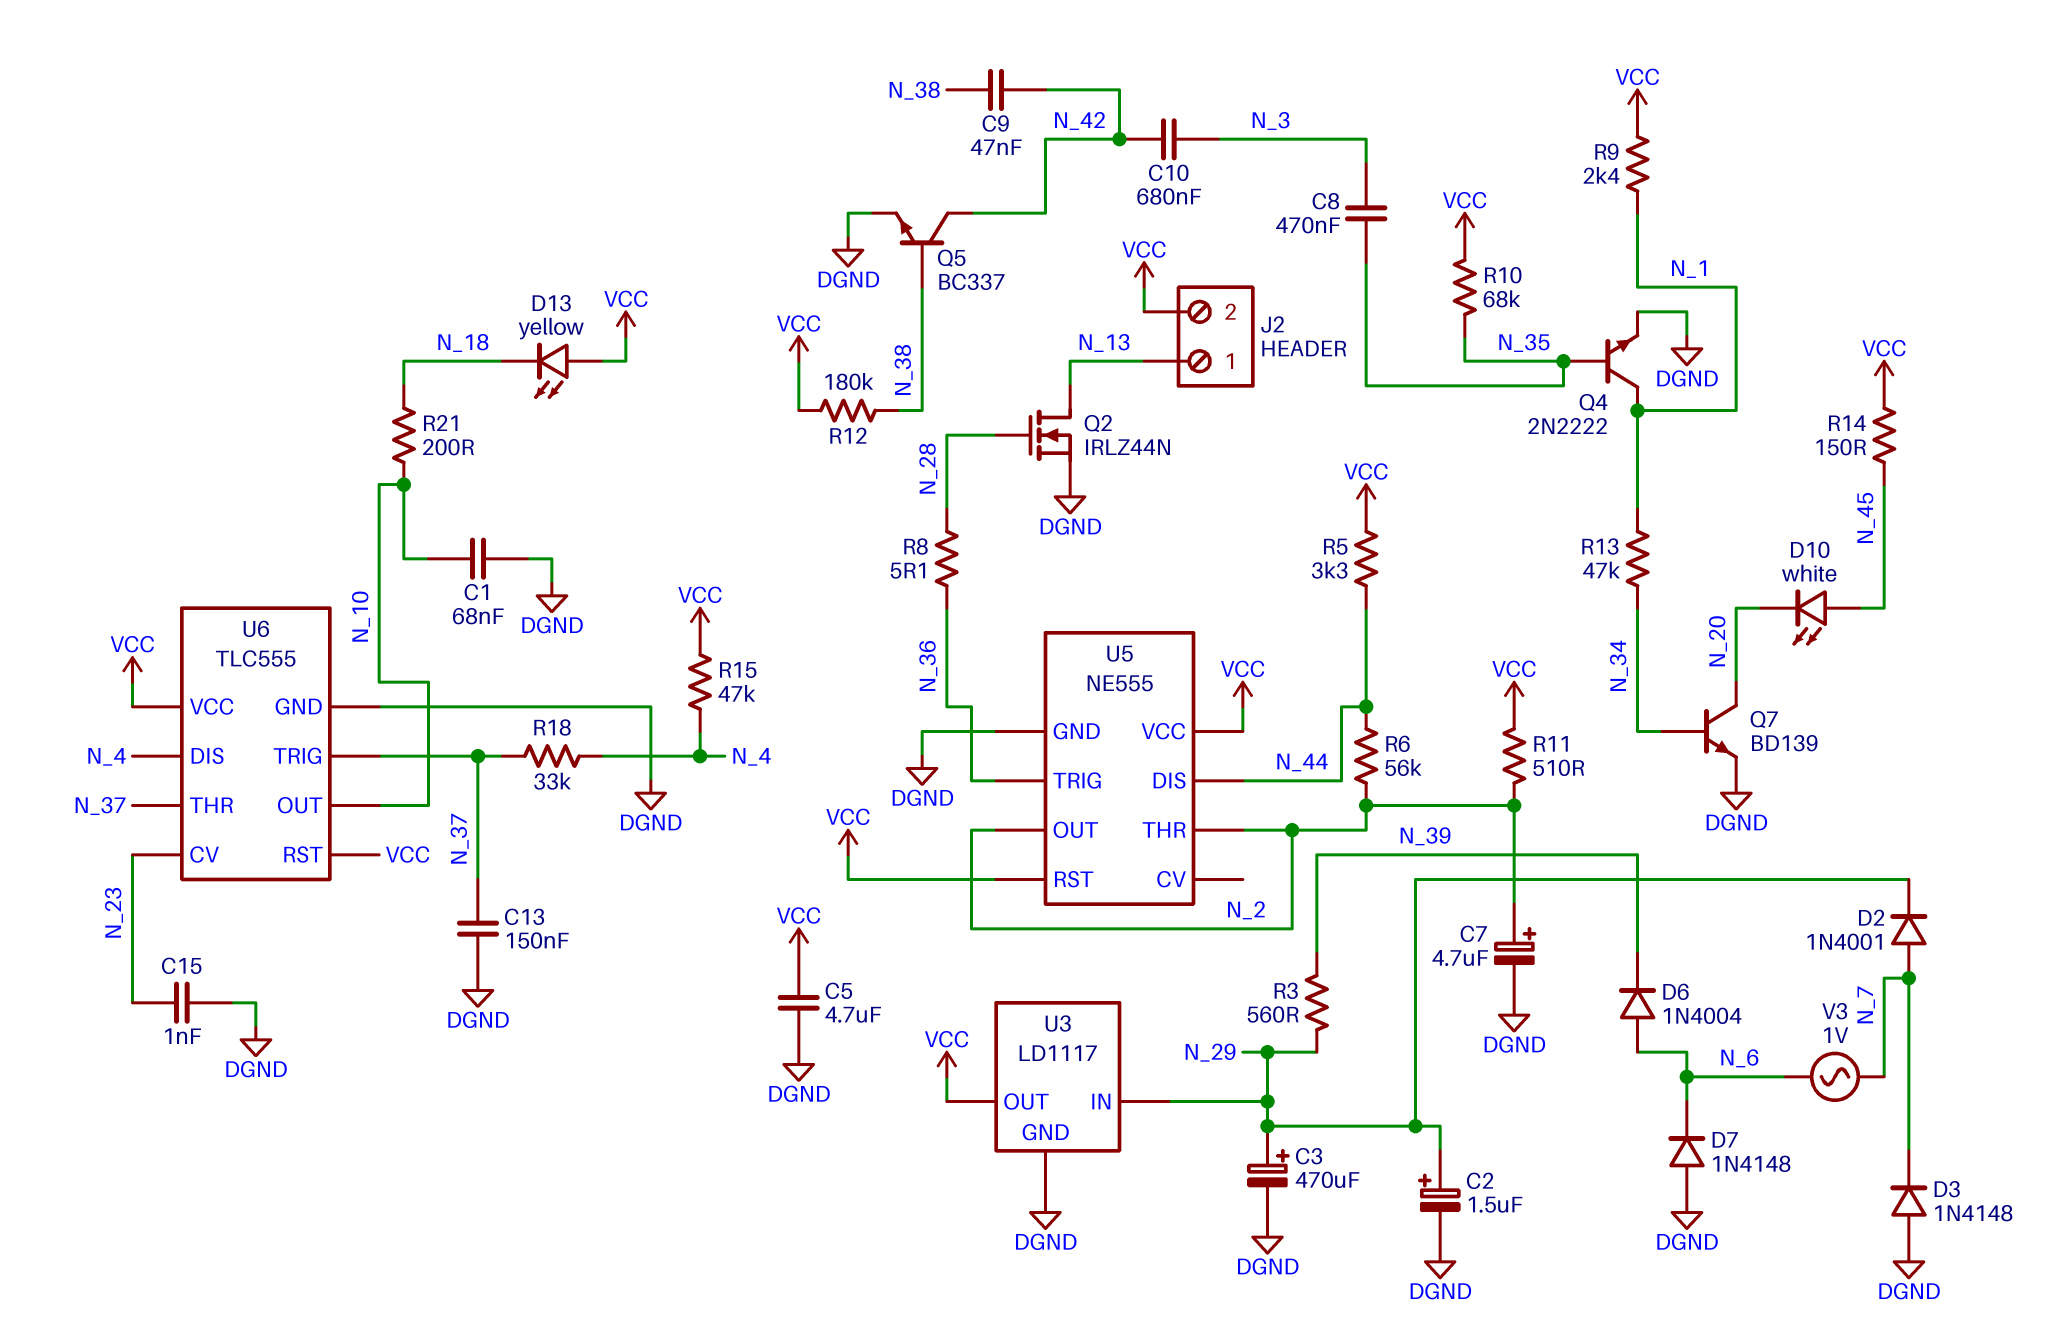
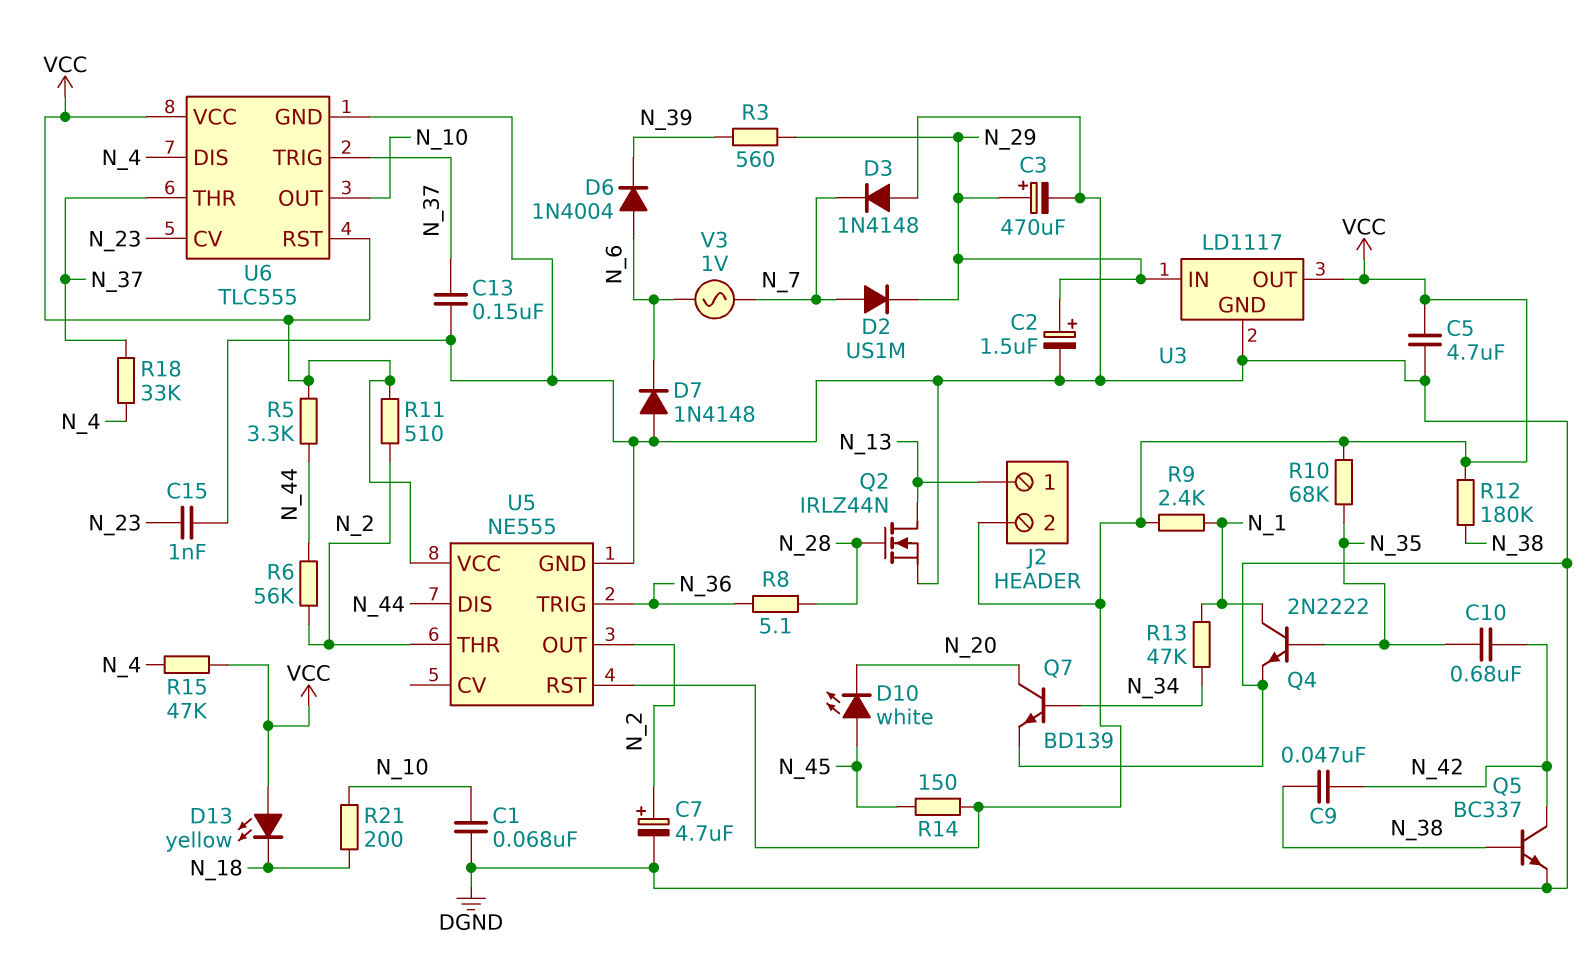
C8: 470nF (N_3, N_35) -> none
C10: 680nF (N_3, N_42) -> 680nF (N_35, N_42)
D2: diode 1N4001 (A N_7, K N_29) -> diode US1M (A N_7, K N_29)

